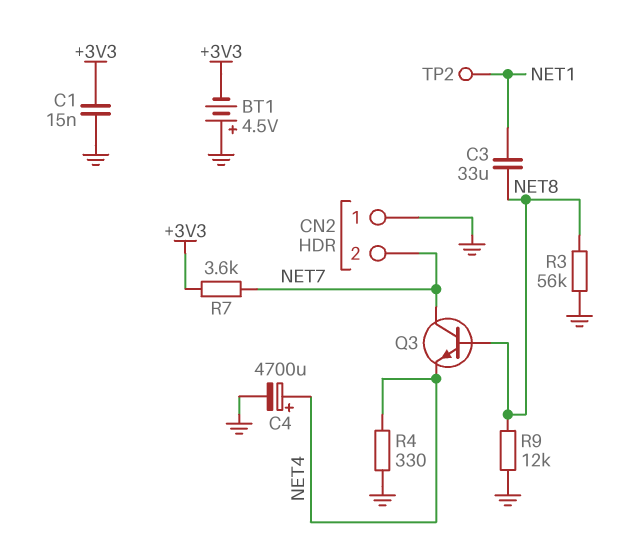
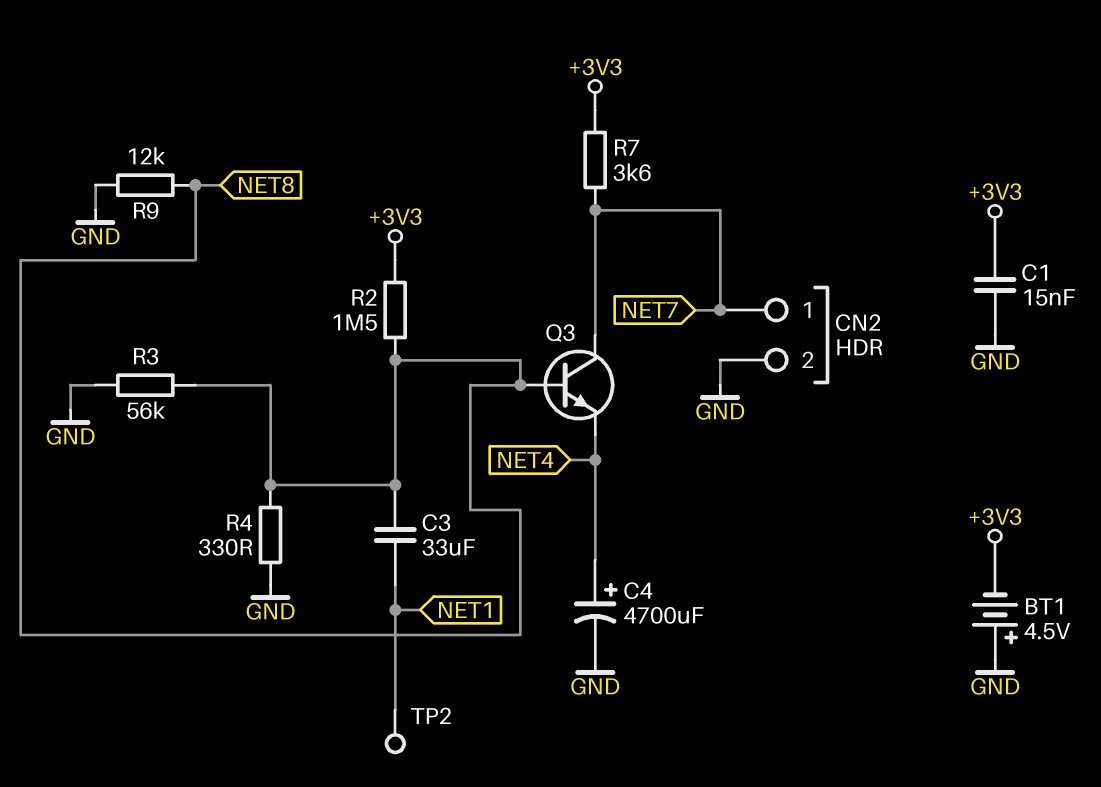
CN2 pin 1: GND -> NET7
CN2 pin 2: NET7 -> GND
R2: none -> 1.5M (+3V3, NET8)
R4: 330 (GND, NET4) -> 330 (GND, NET8)

